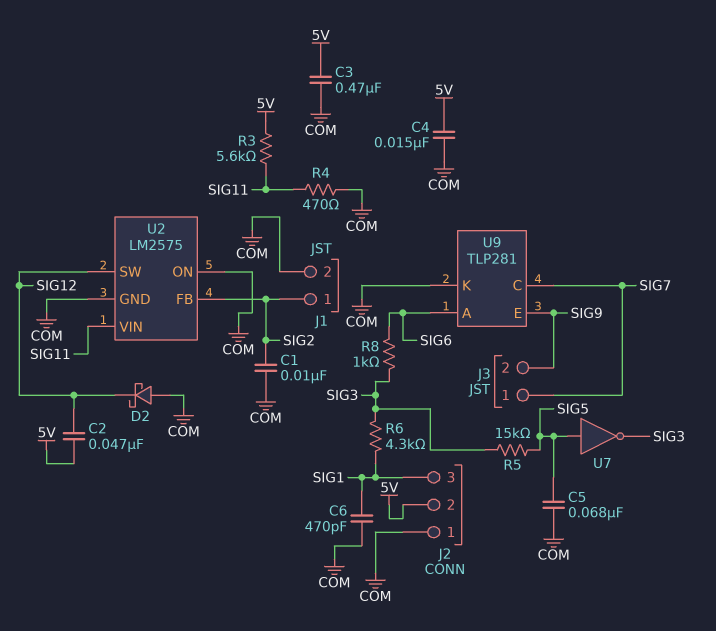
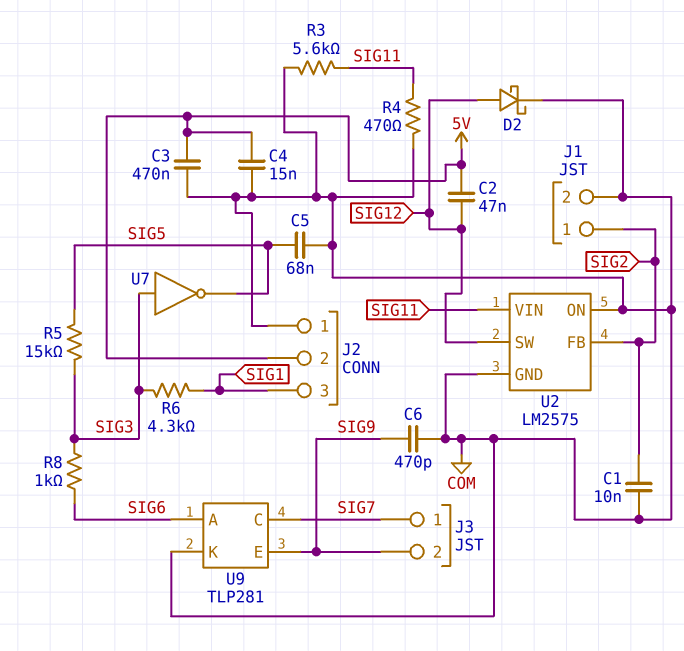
C6: 470pF (COM, SIG1) -> 470pF (COM, SIG9)
D2: schottky (A COM, K SIG12) -> schottky (A SIG12, K COM)
R3: 5.6k (5V, SIG11) -> 5.6k (COM, SIG11)
U7: NOT (in SIG5, out SIG3) -> NOT (in SIG3, out SIG5)

